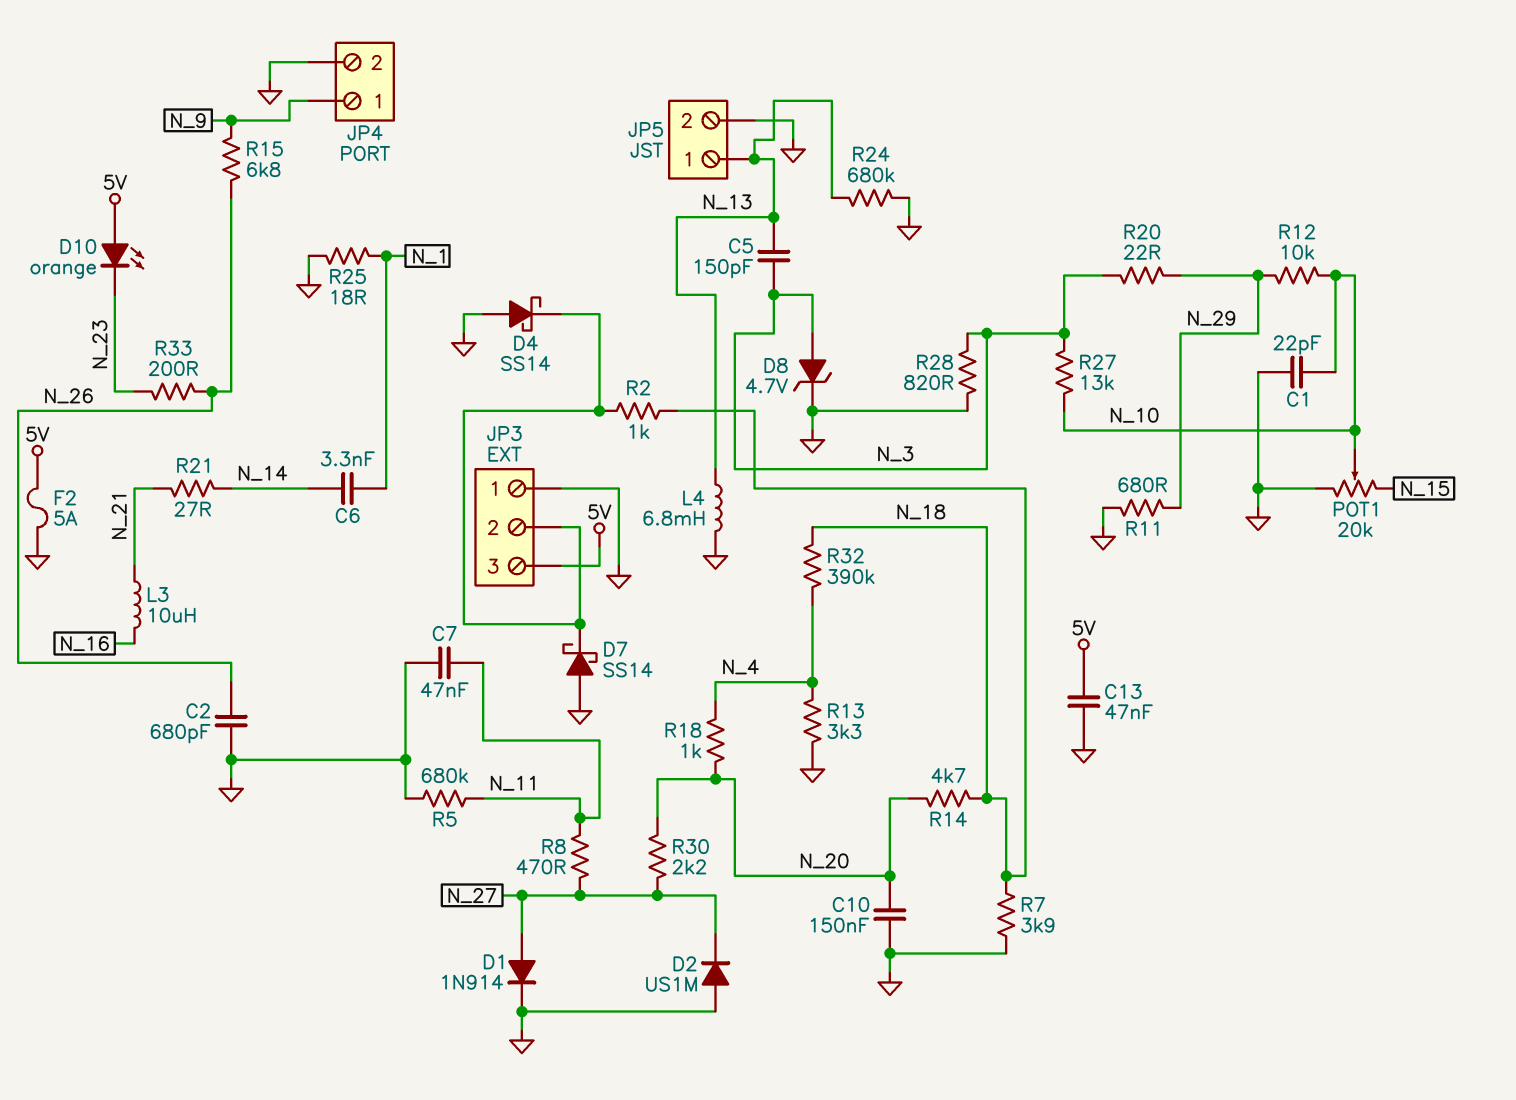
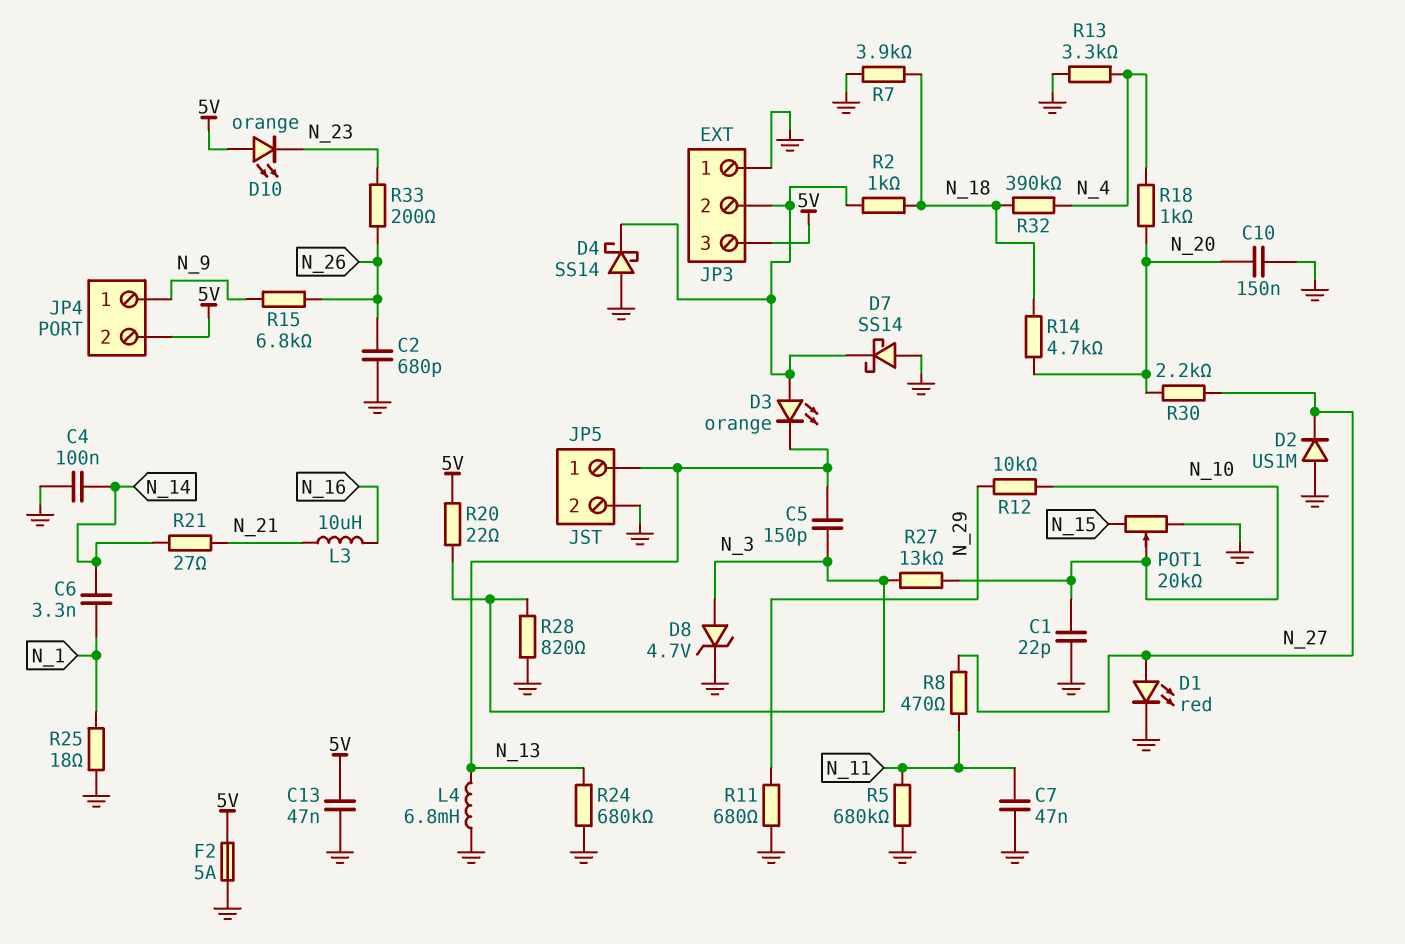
C4: none -> 100nF (GND, N_14)
D1: diode 1N914 (A N_27, K GND) -> LED red (A N_27, K GND)
D3: none -> LED orange (A JP3/2, K N_13)
JP4 pin 2: GND -> 5V
R20: 22 (N_3, N_29) -> 22 (5V, N_3)

